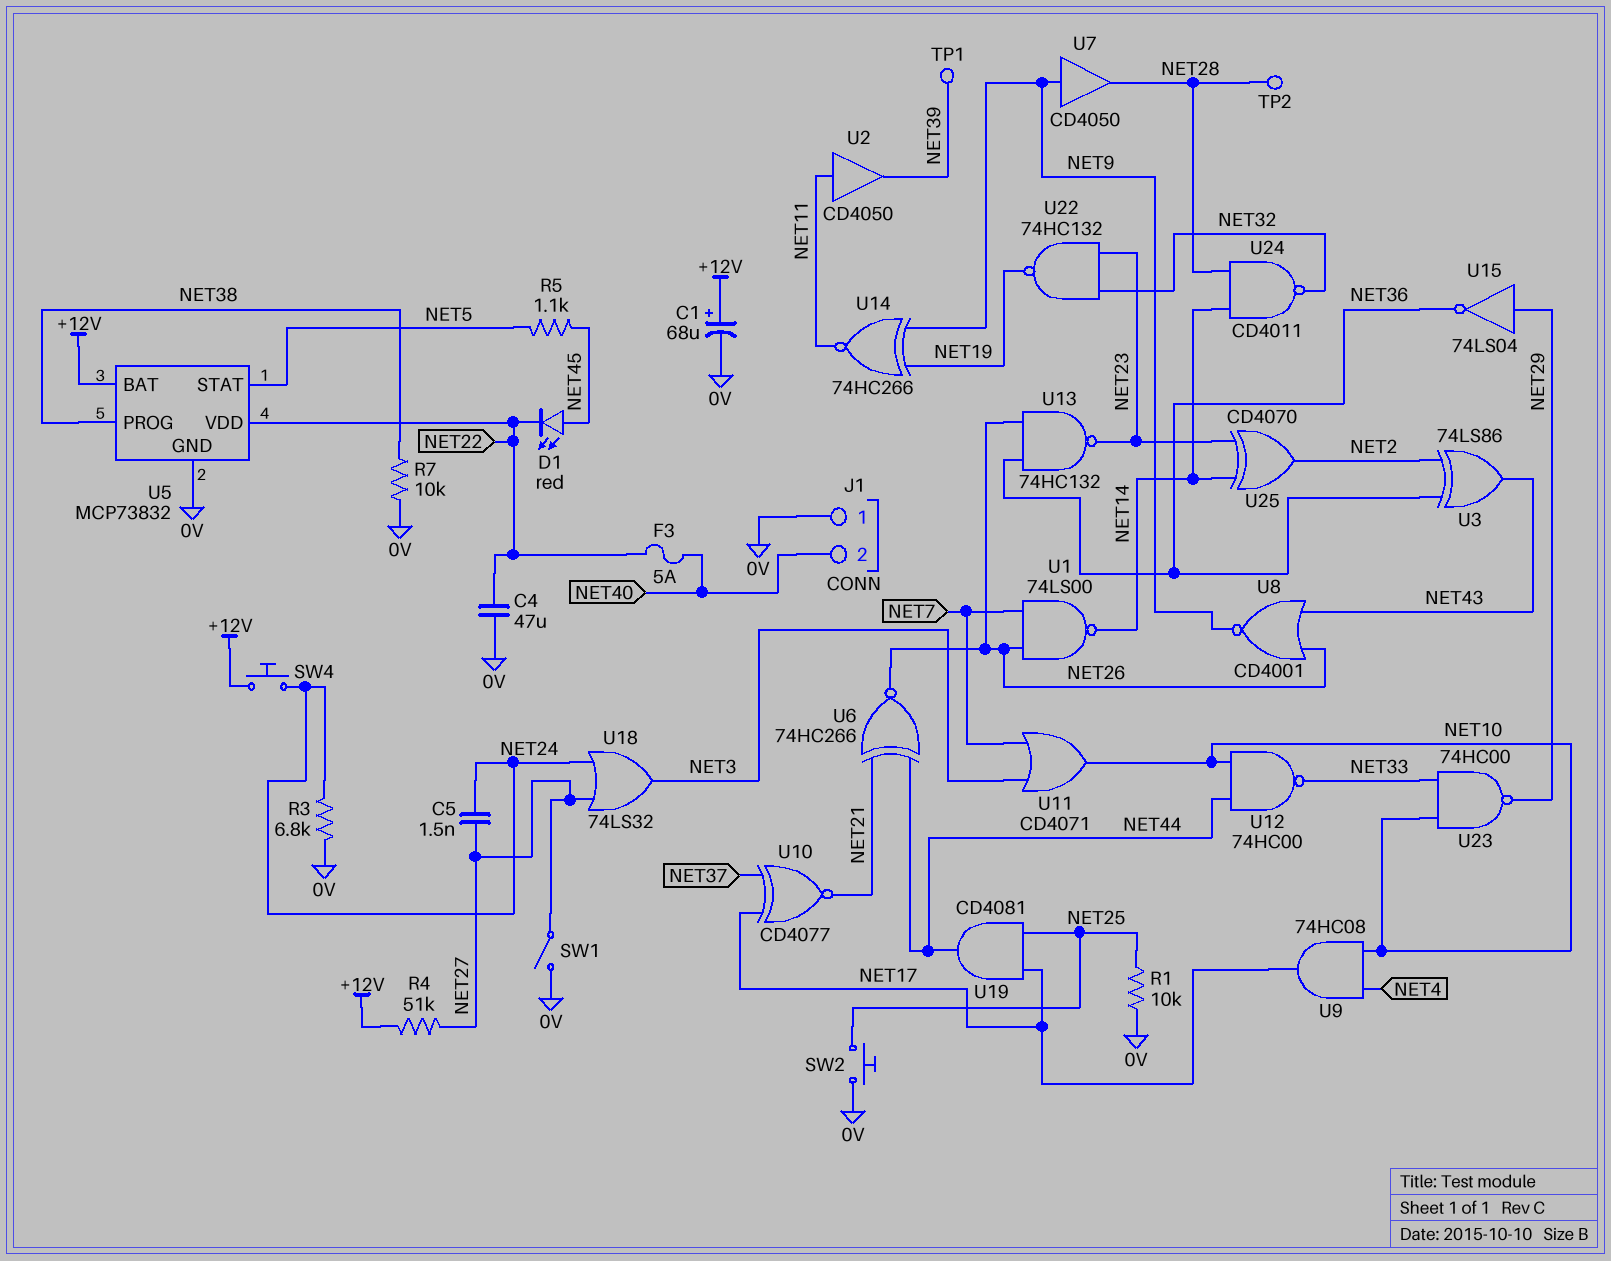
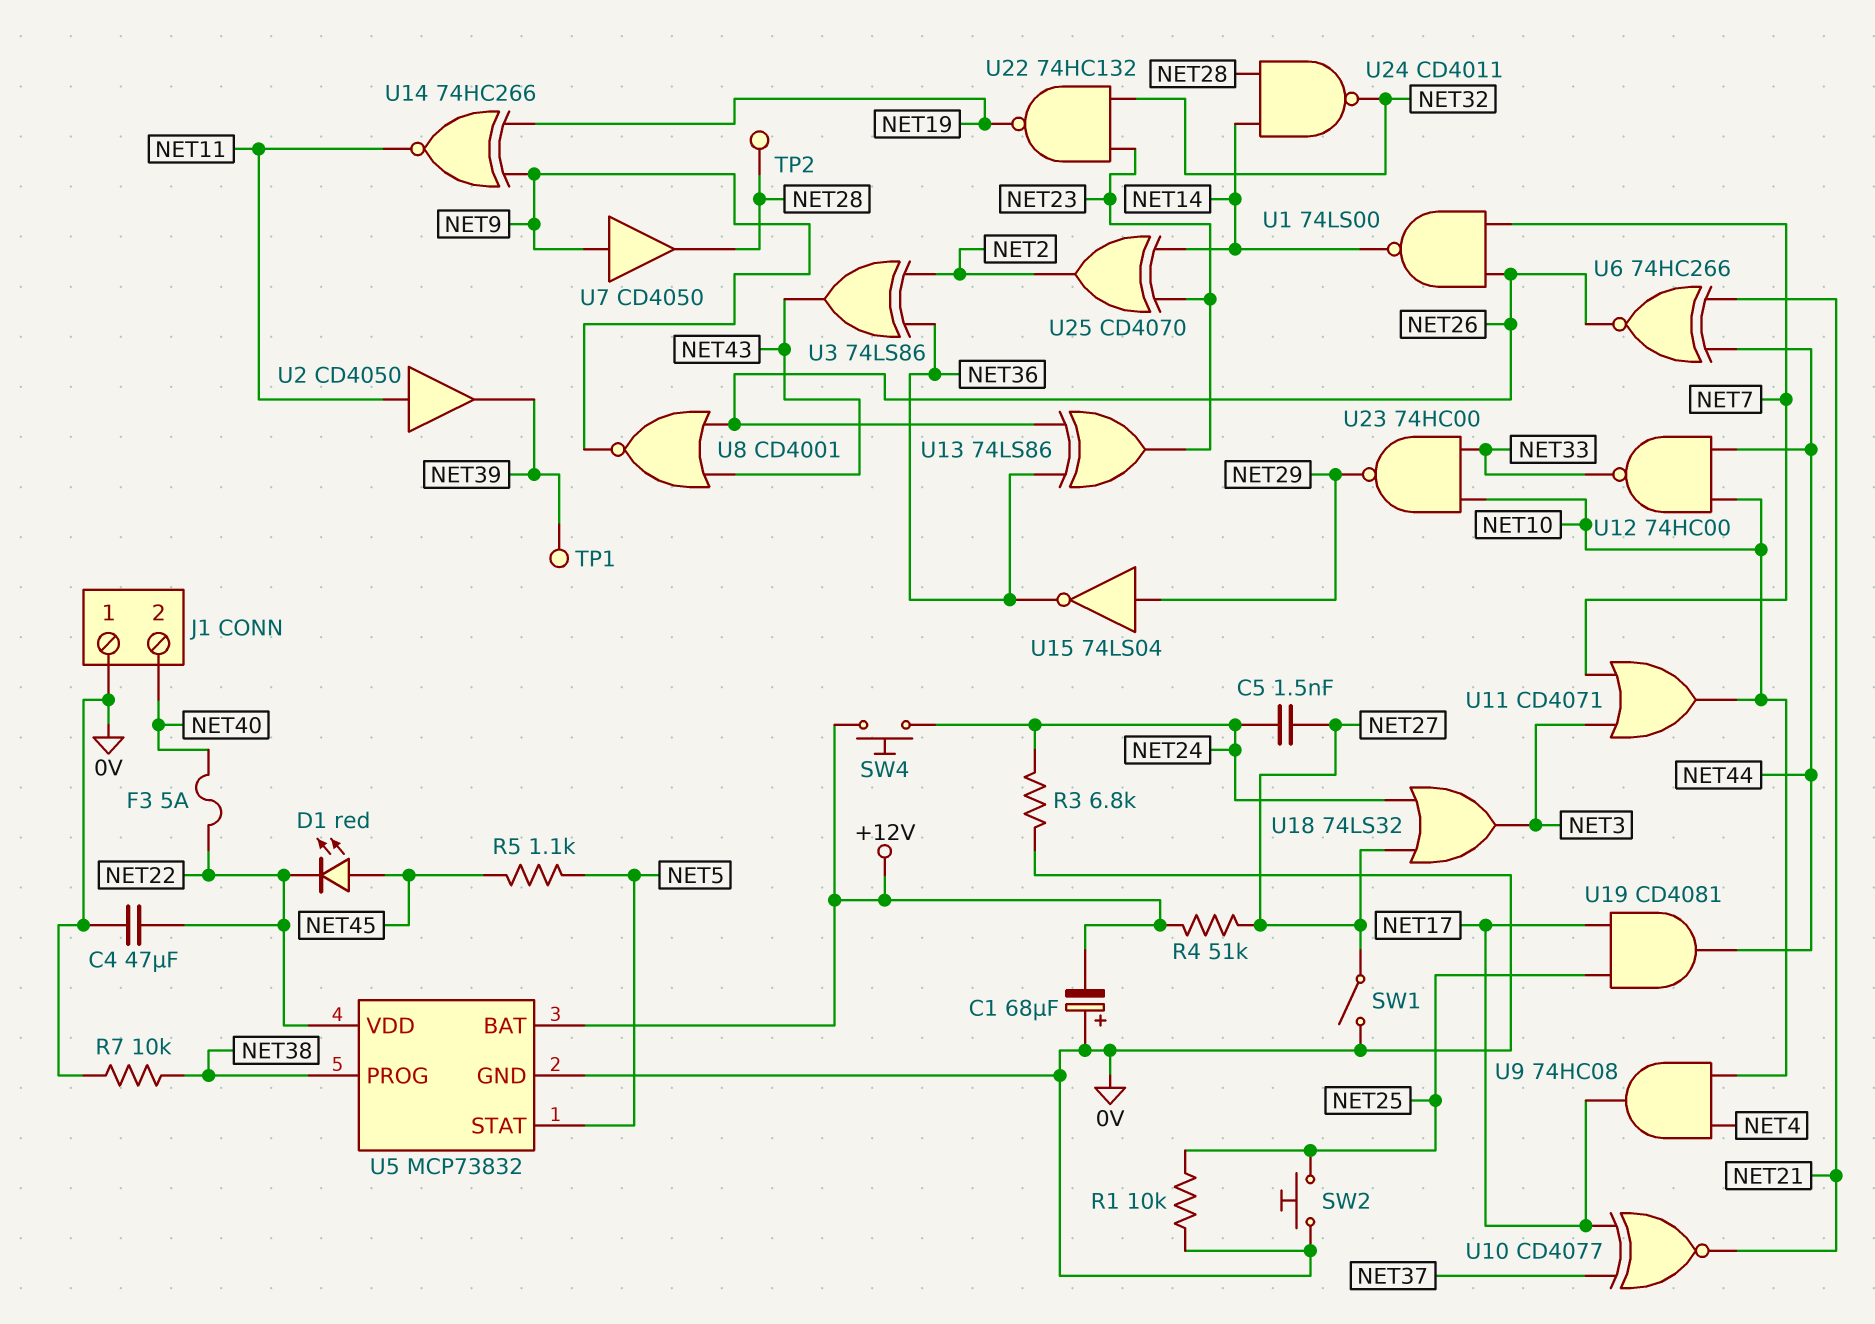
C1: 68uF (plus +12V, minus 0V) -> 68uF (plus 0V, minus +12V)
U13: NAND 74HC132 (in NET26, in NET36, out NET23) -> XOR 74LS86 (in NET26, in NET36, out NET23)

